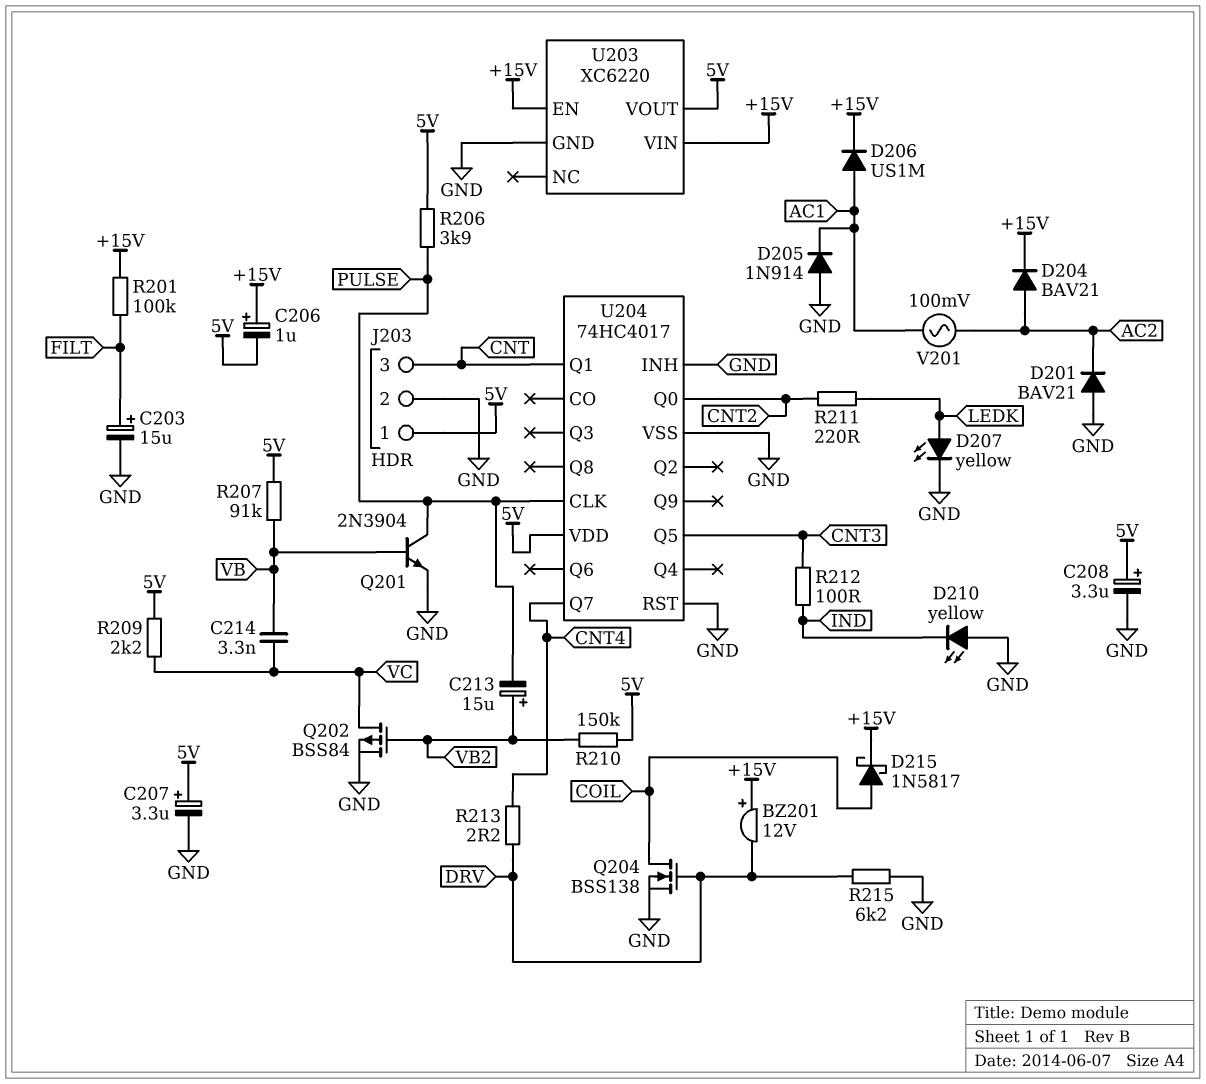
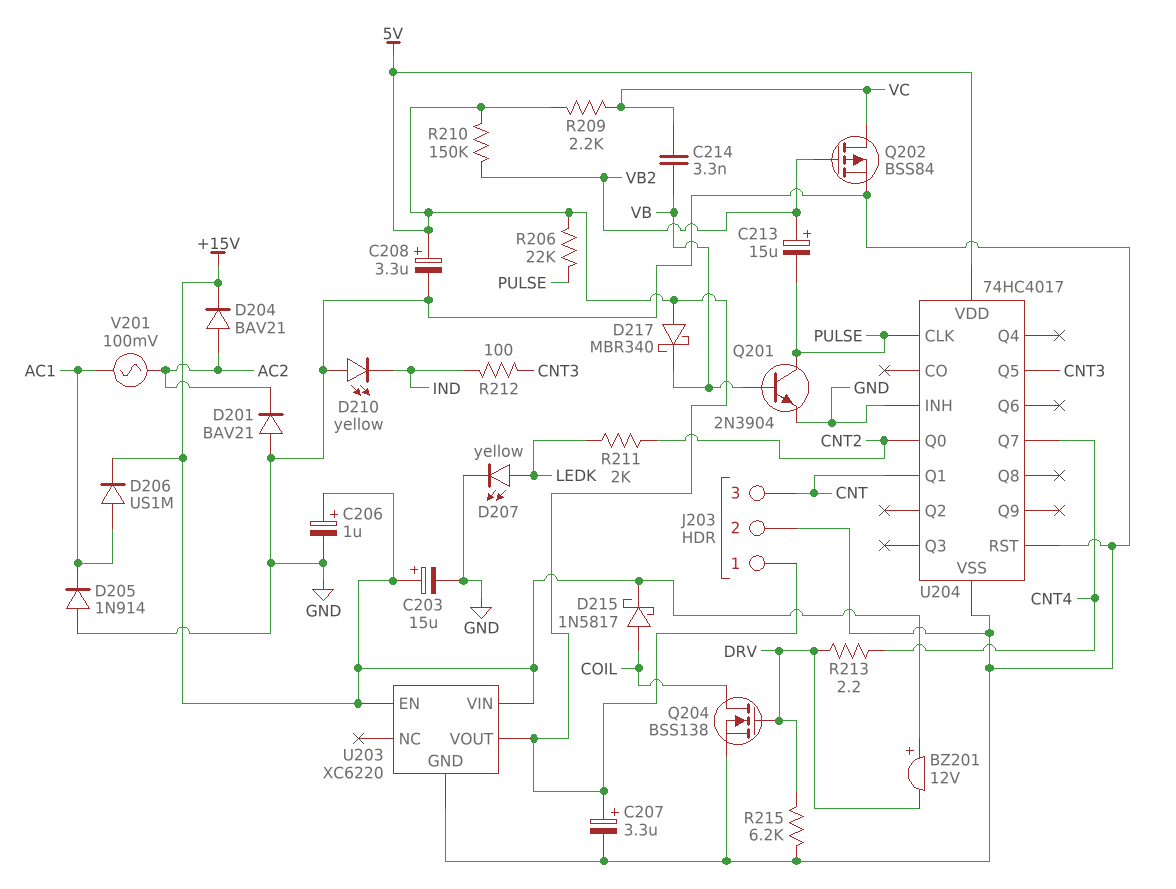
C203: 15uF (plus FILT, minus GND) -> 15uF (plus +15V, minus GND)
C206: 1uF (plus +15V, minus 5V) -> 1uF (plus +15V, minus GND)
D217: none -> schottky MBR340 (A 5V, K VB)
R201: 100k (+15V, FILT) -> none
R206: 3.9k (5V, PULSE) -> 22k (5V, PULSE)
R207: 91k (5V, VB) -> none
R211: 220 (CNT2, LEDK) -> 2k (CNT2, LEDK)

